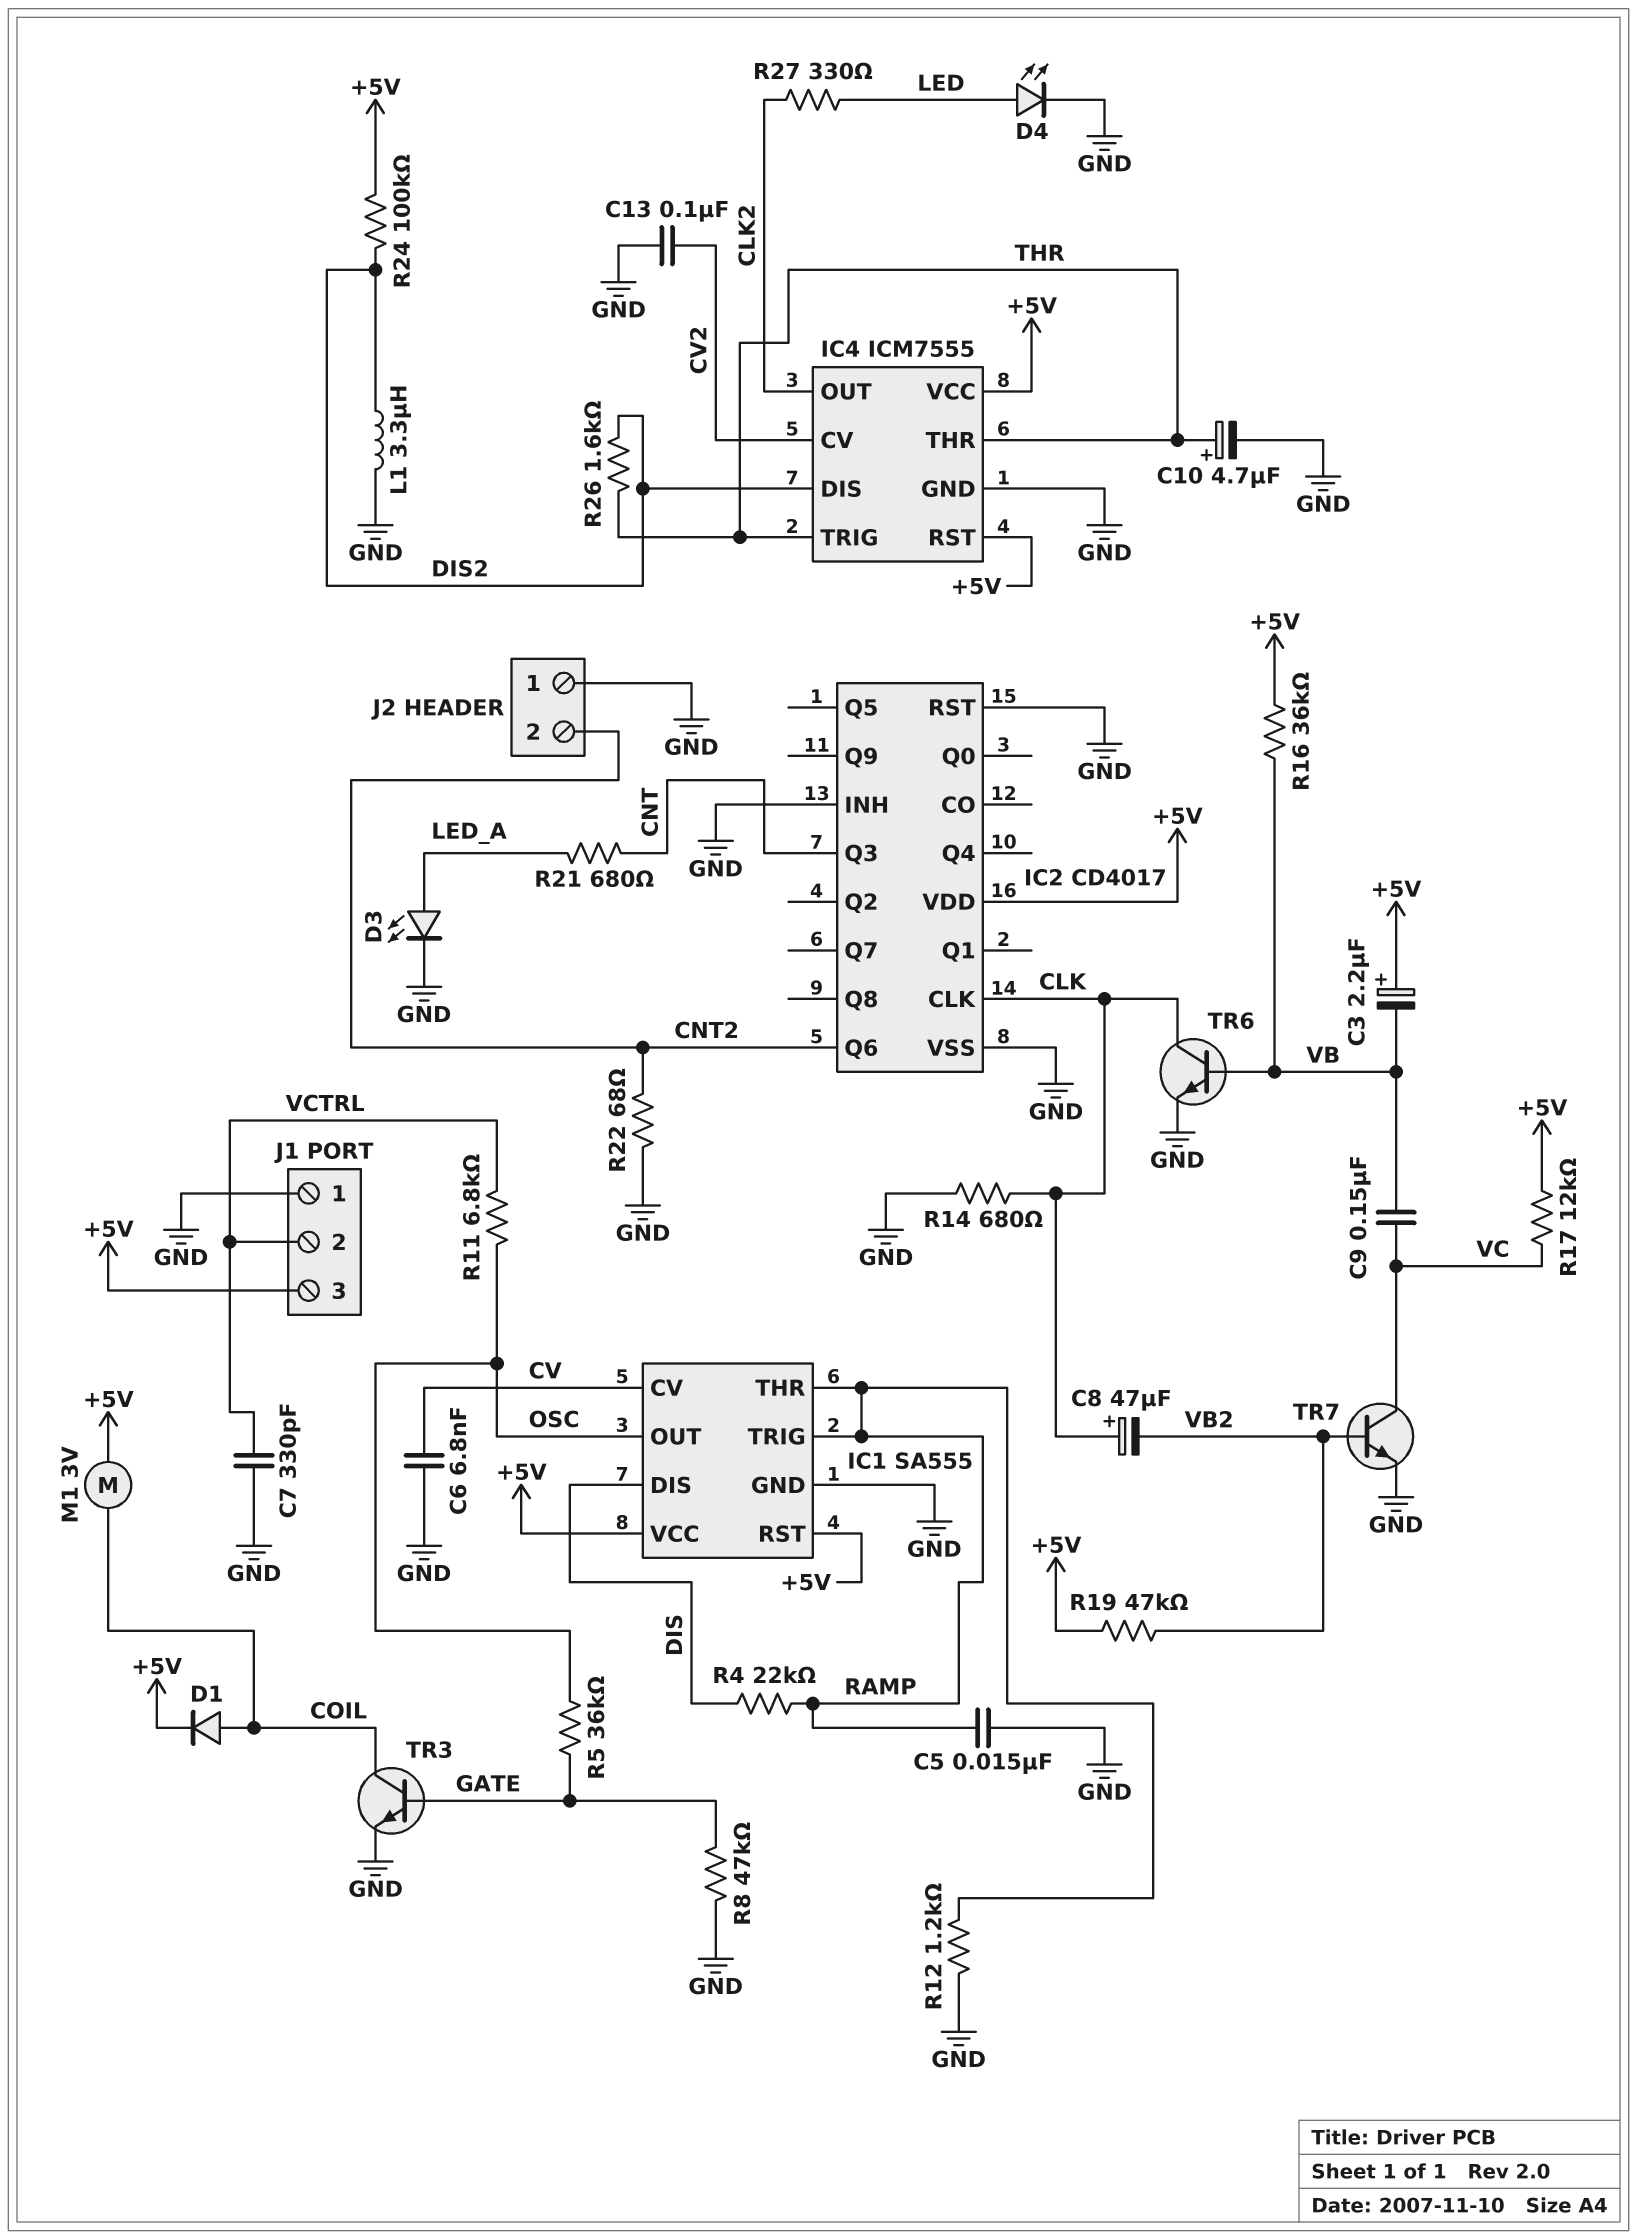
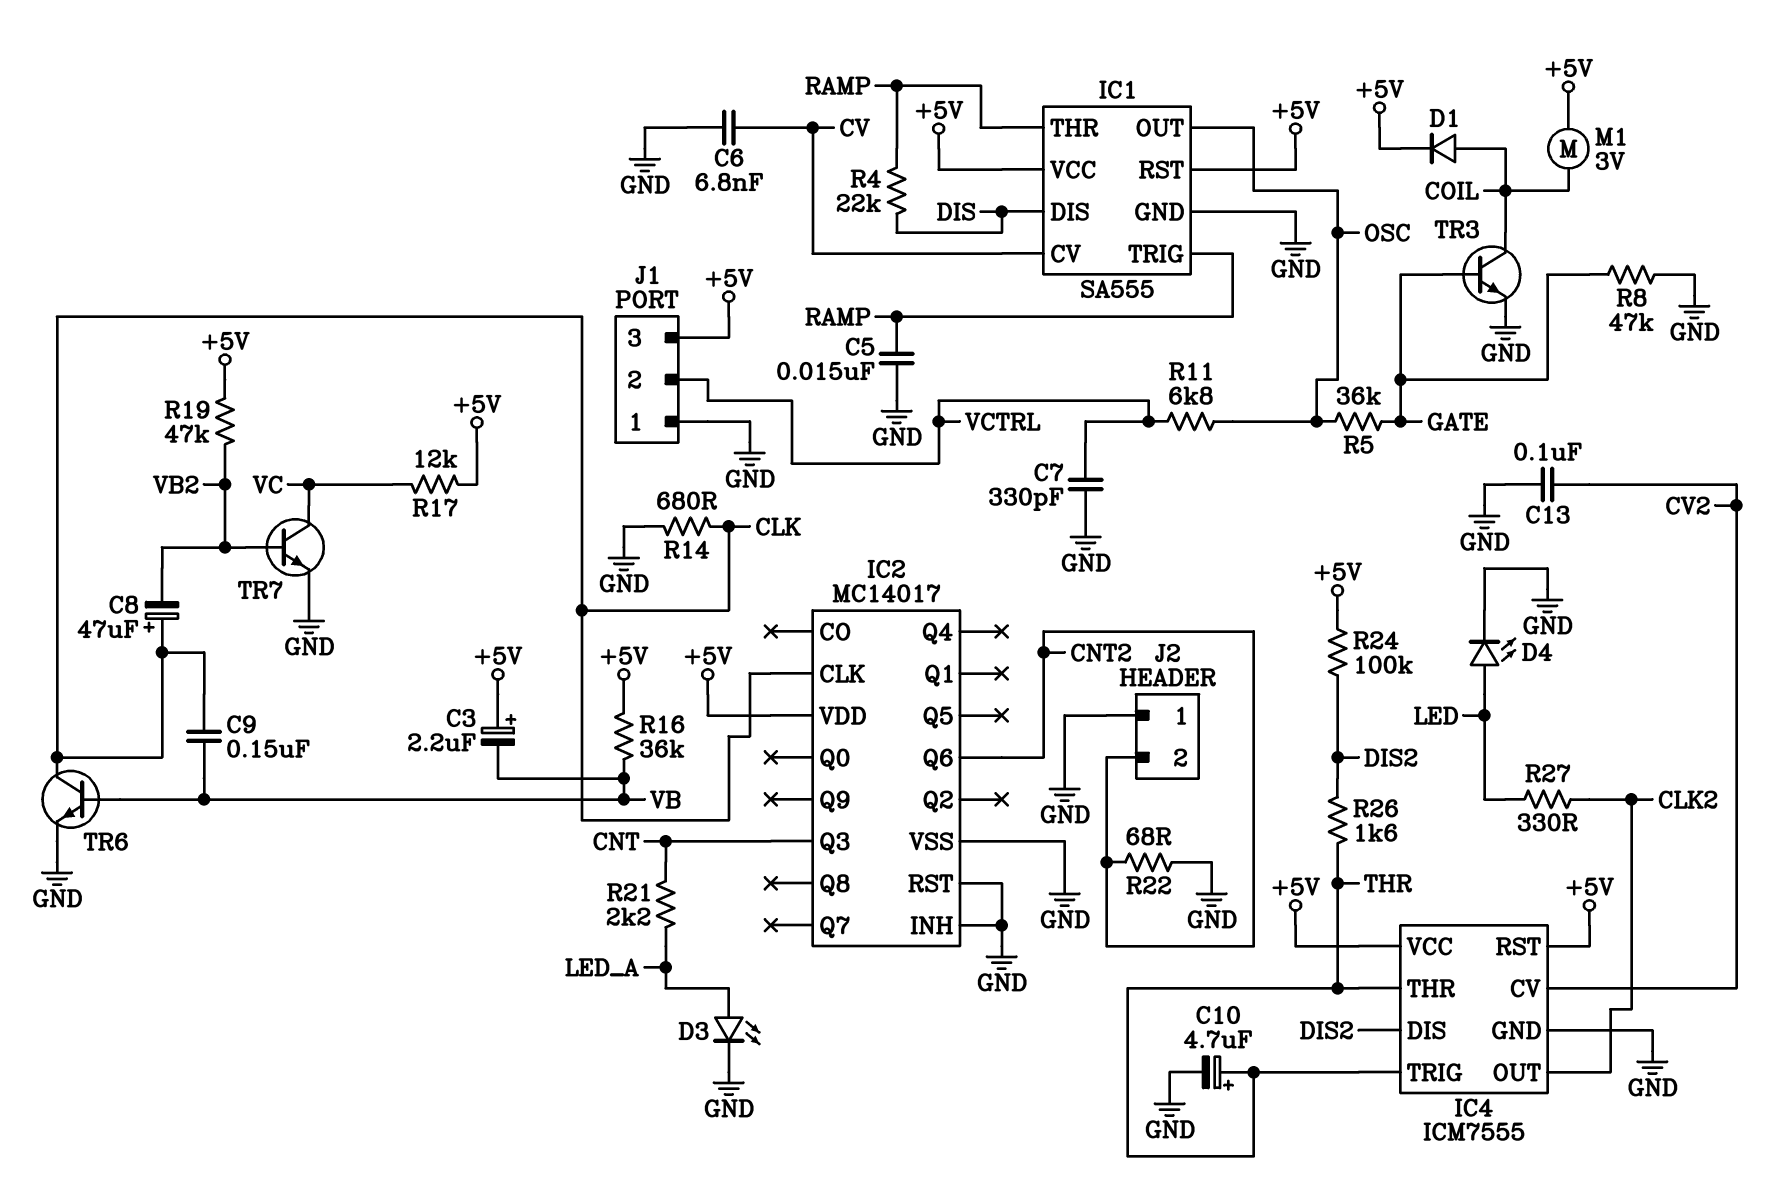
C9: 150nF (VB, VC) -> 150nF (CLK, VB)
IC2: CD4017 -> MC14017
L1: 3.3uH (DIS2, GND) -> none
R12: 1.2k (GND, RAMP) -> none
R21: 680 (CNT, LED_A) -> 2.2k (CNT, LED_A)

